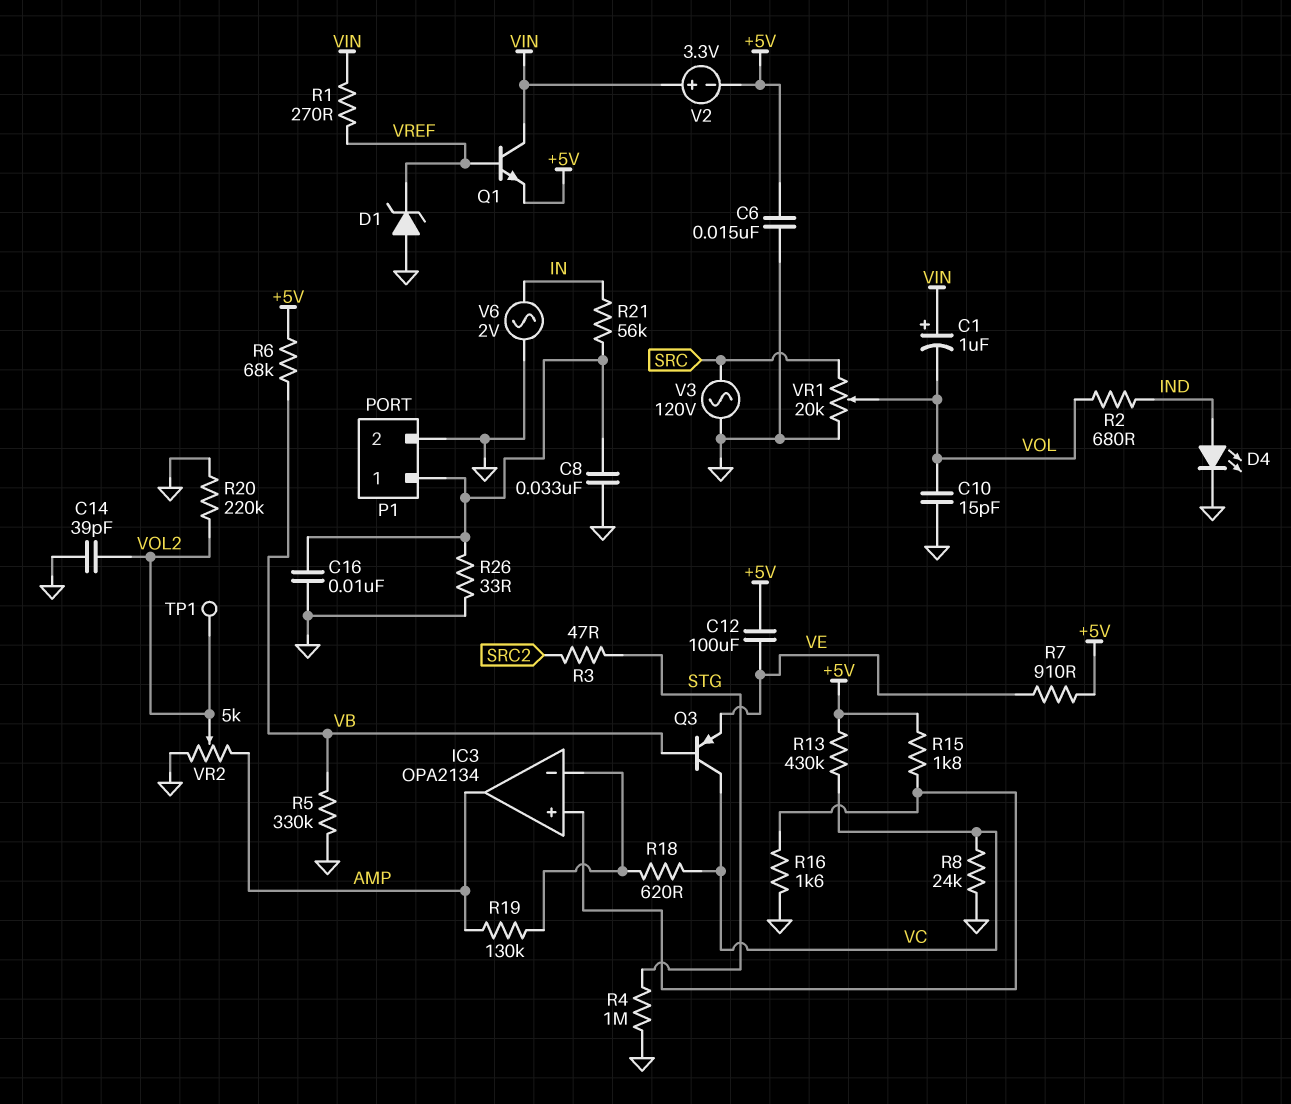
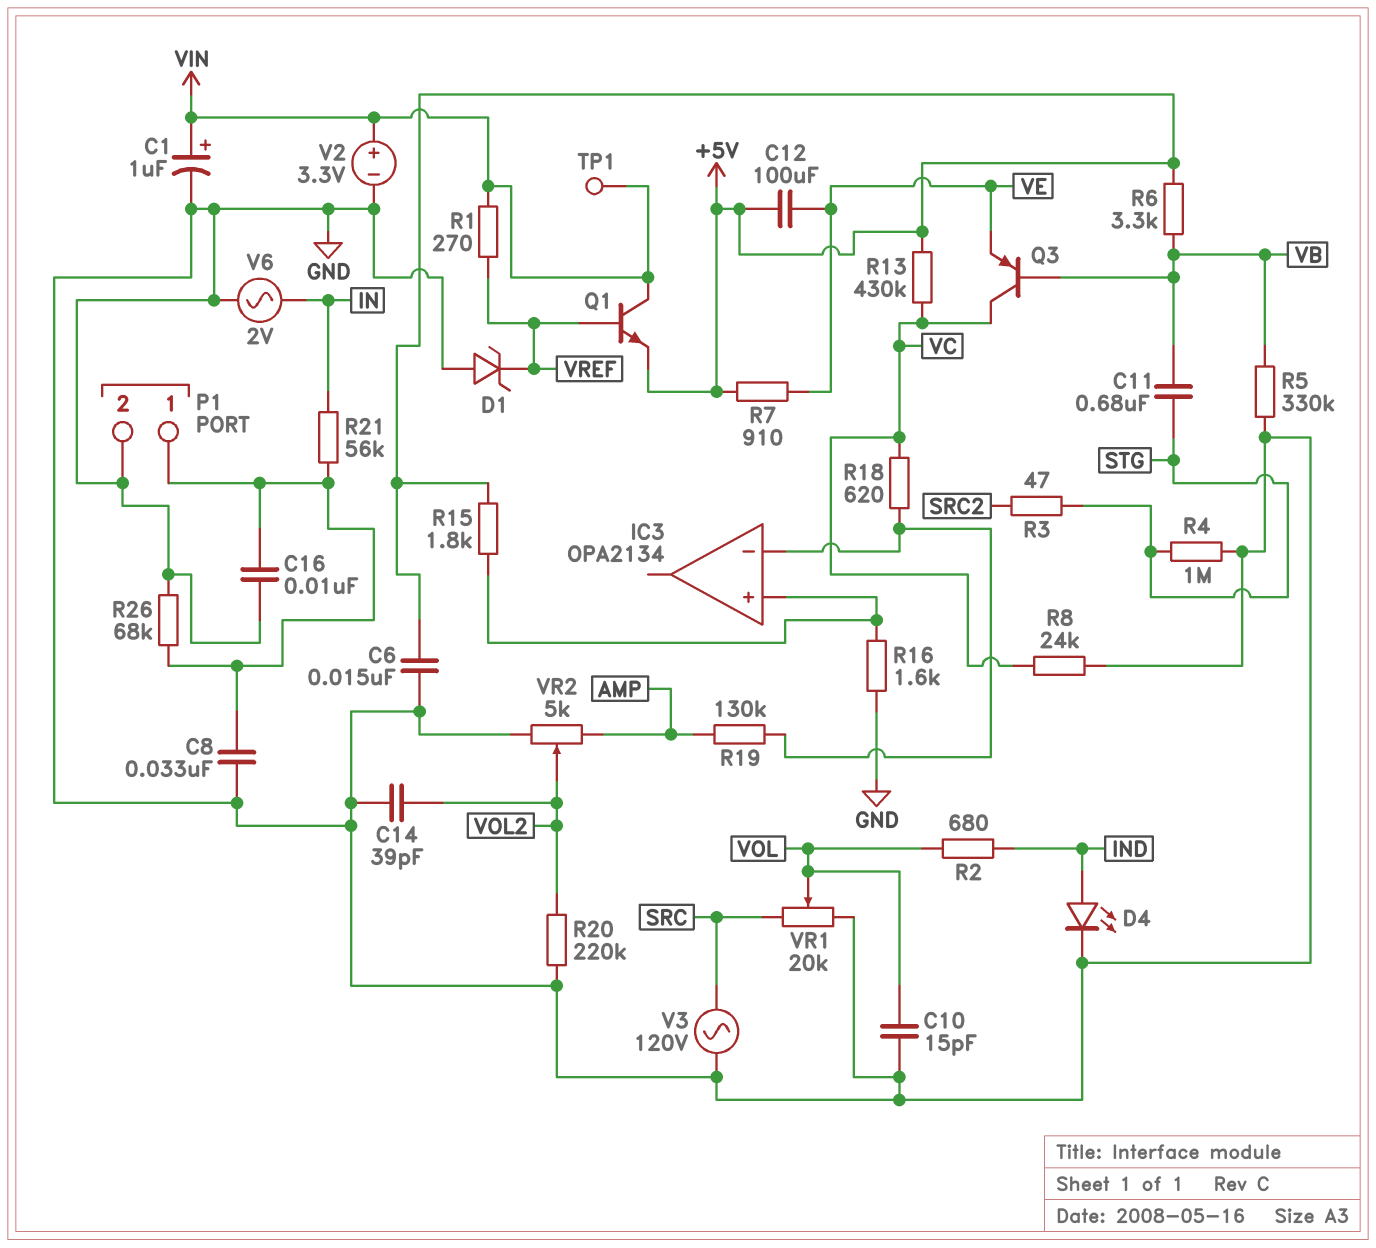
C1: 1uF (plus VIN, minus VOL) -> 1uF (plus VIN, minus GND)
C11: none -> 680nF (STG, VB)
IC3 pin out: AMP -> none
R6: 68k (+5V, VB) -> 3.3k (+5V, VB)
R26: 33 (GND, P1/1) -> 68k (GND, P1/1)
TP1: test point (VOL2) -> test point (VIN)
V2: 3.3V (plus VIN, minus +5V) -> 3.3V (plus VIN, minus GND)

